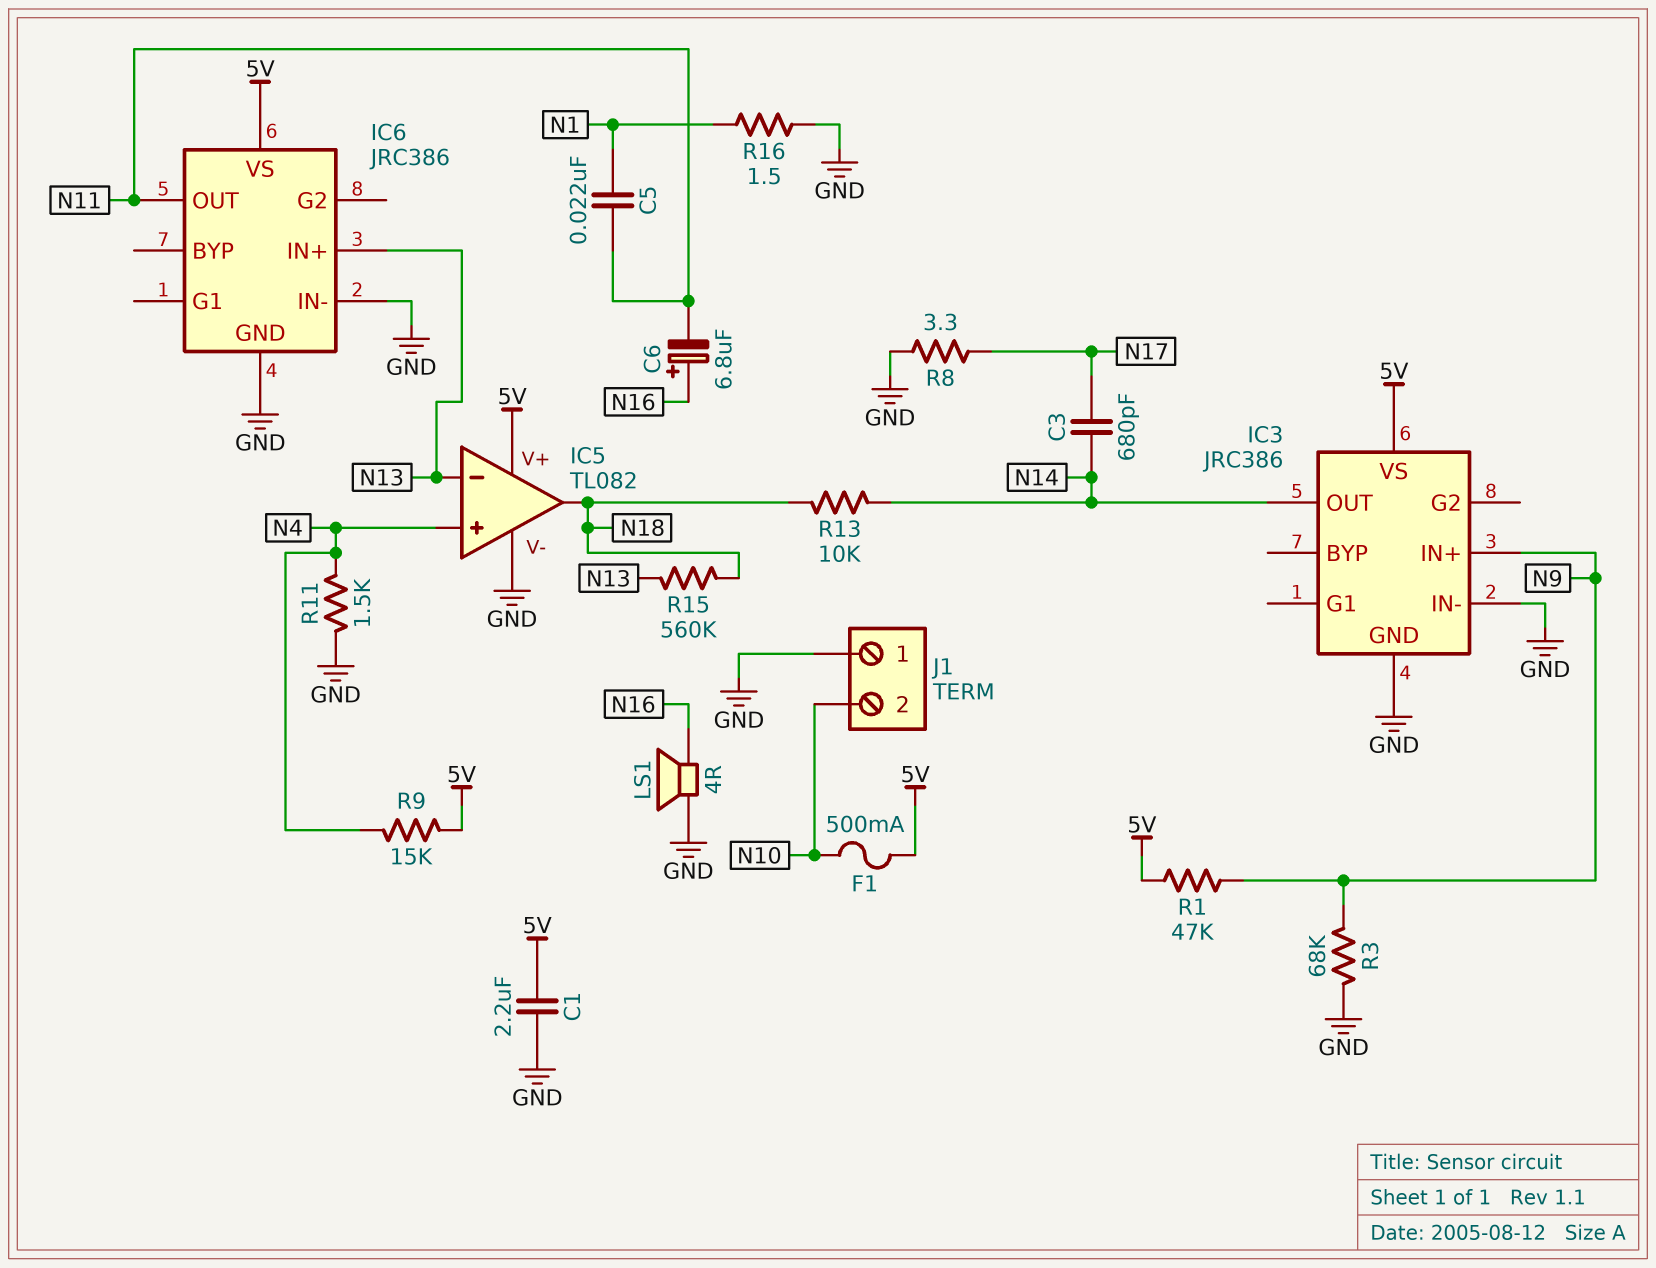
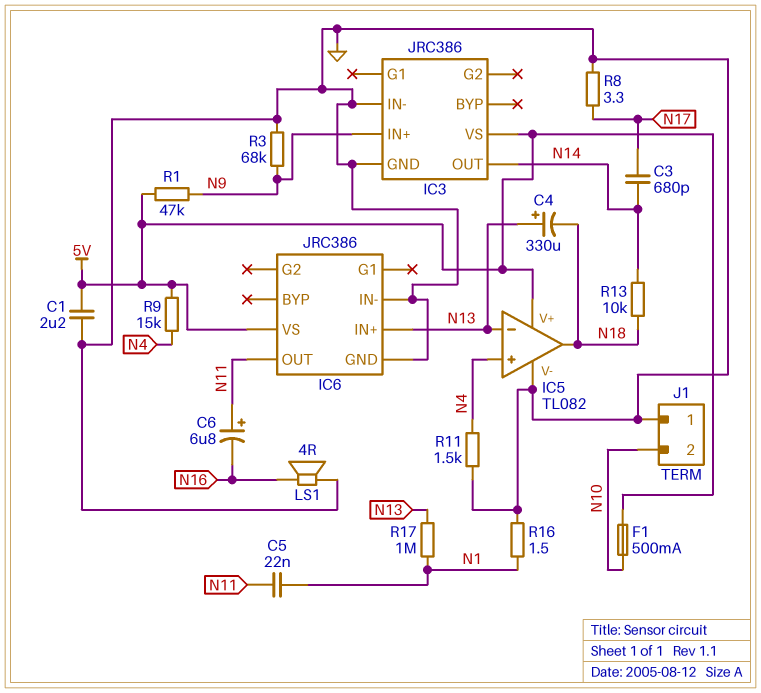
C4: none -> 330uF (plus N13, minus N18)
C6: 6.8uF (plus N16, minus N11) -> 6.8uF (plus N11, minus N16)
R15: 560k (N13, N18) -> none
R17: none -> 1M (N1, N13)

